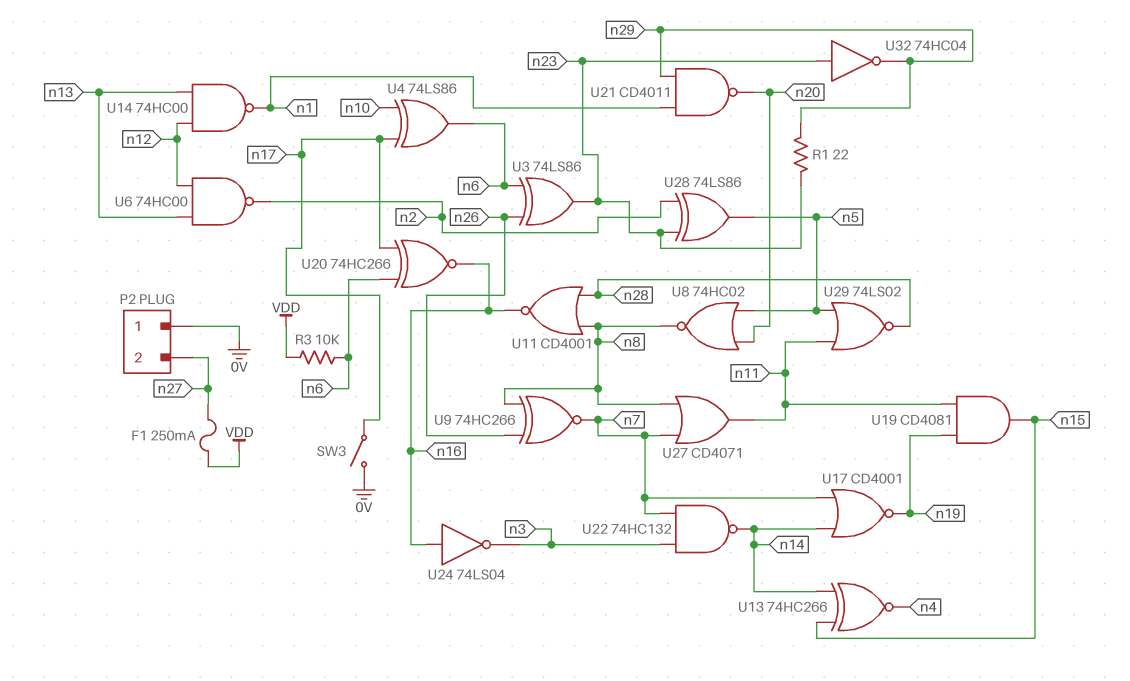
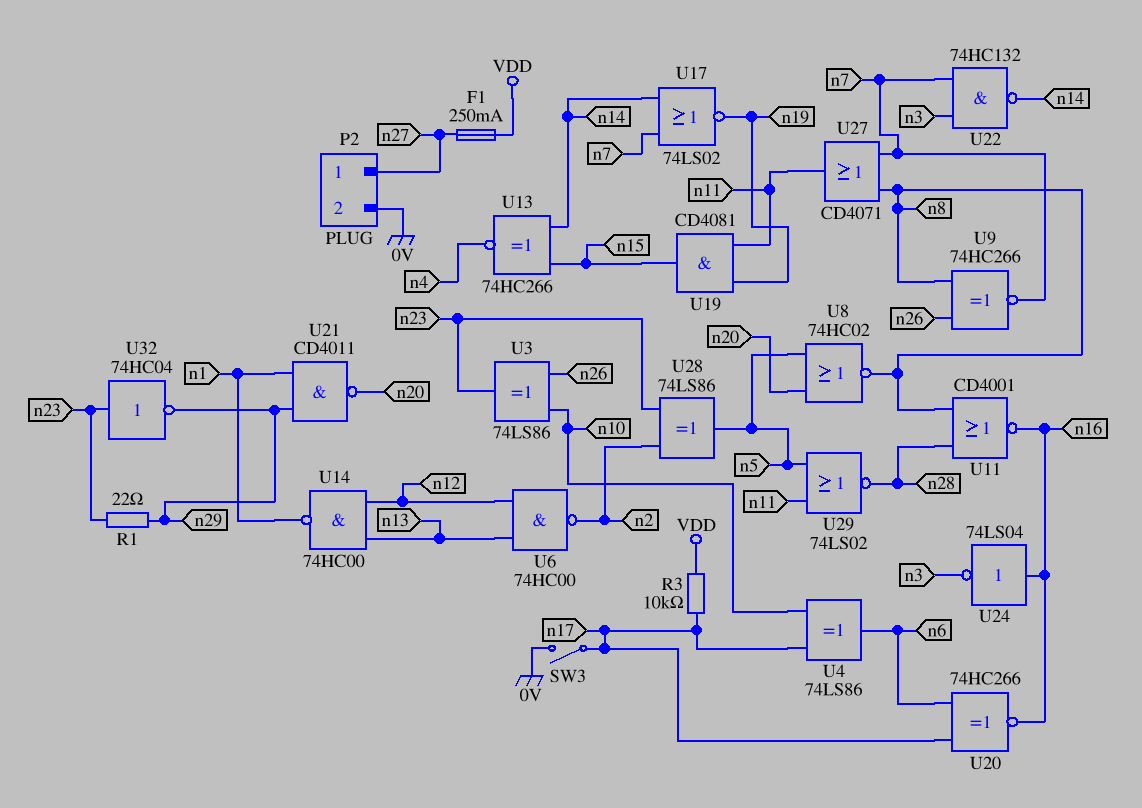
P2 pin 1: 0V -> n27
P2 pin 2: n27 -> 0V
R3: 10k (VDD, n6) -> 10k (VDD, n17)
U3: XOR 74LS86 (in n6, in n26, out n23) -> XOR 74LS86 (in n10, in n26, out n23)
U17: NOR CD4001 (in n7, in n14, out n19) -> NOR 74LS02 (in n7, in n14, out n19)

